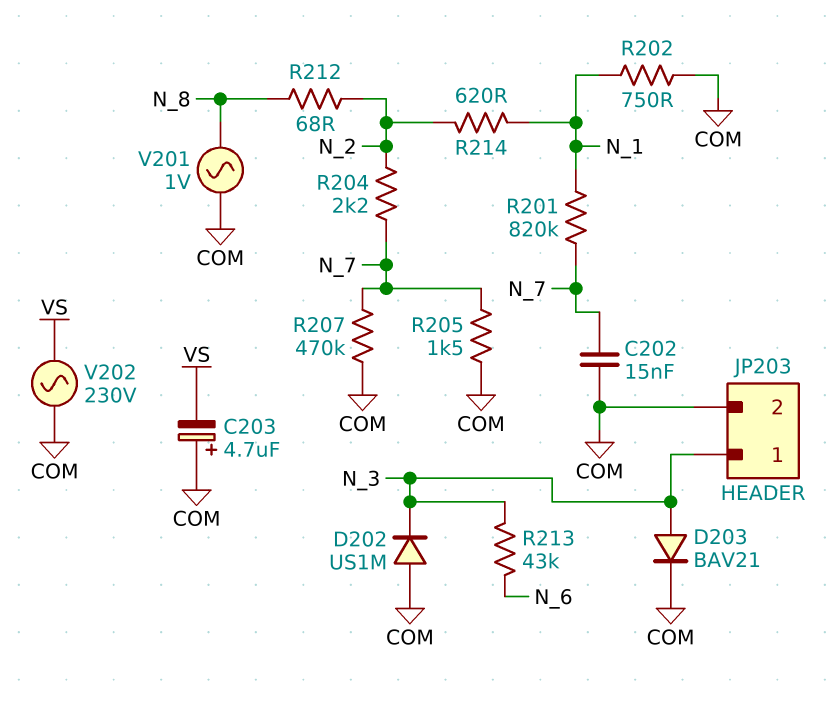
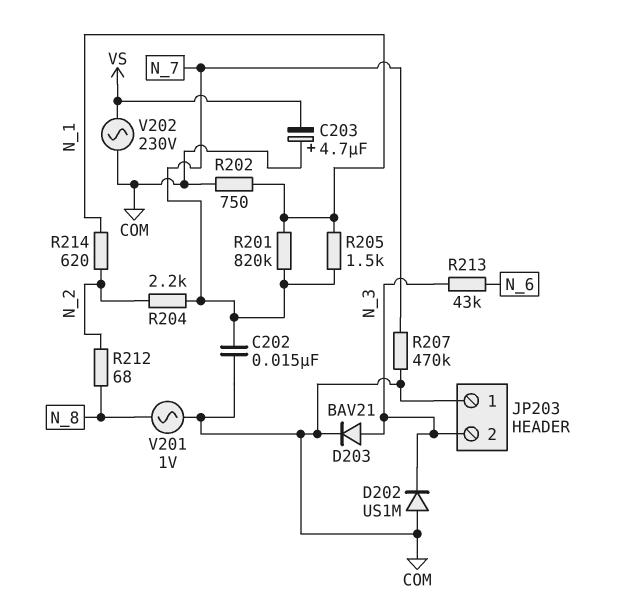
JP203 pin 1: N_3 -> COM
JP203 pin 2: COM -> N_3
R205: 1.5k (COM, N_7) -> 1.5k (N_1, N_7)

